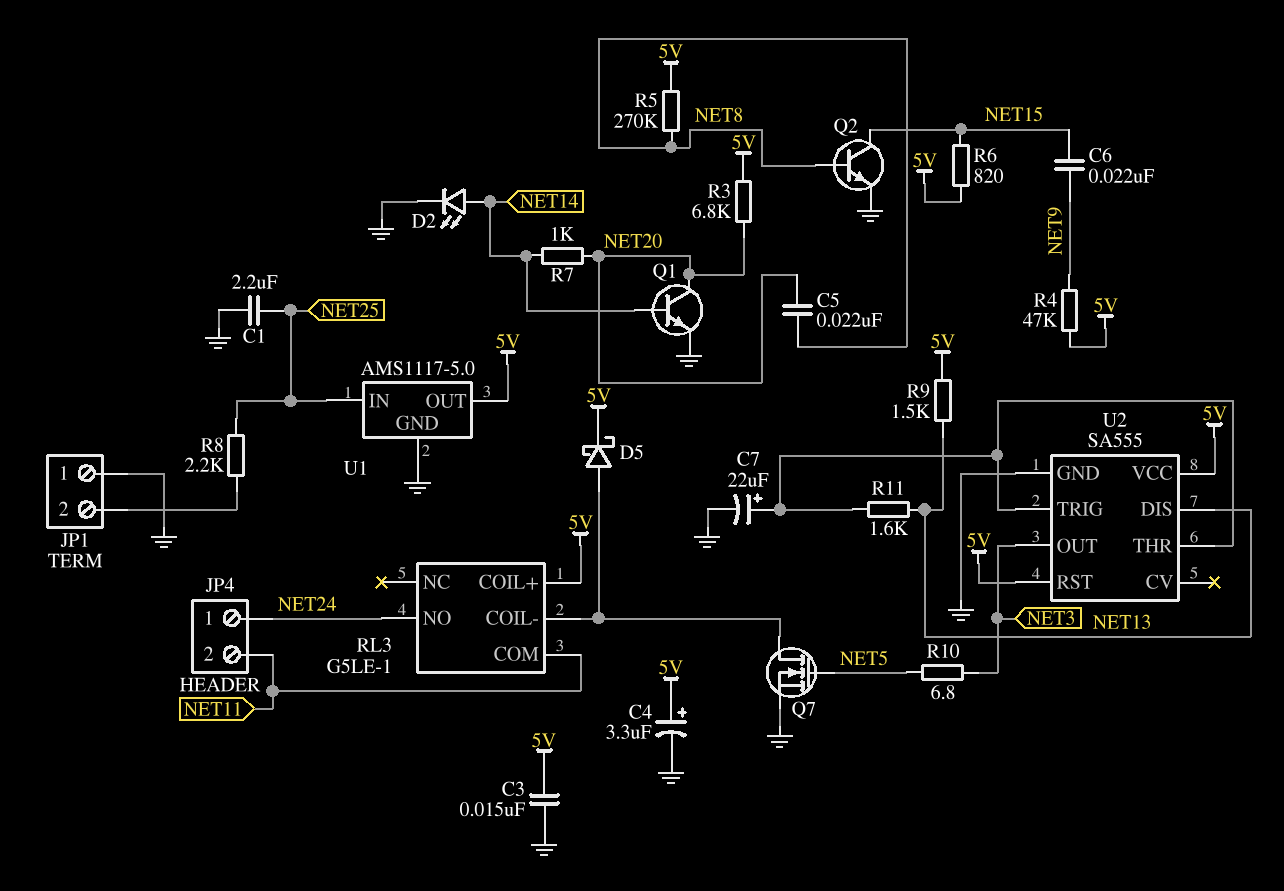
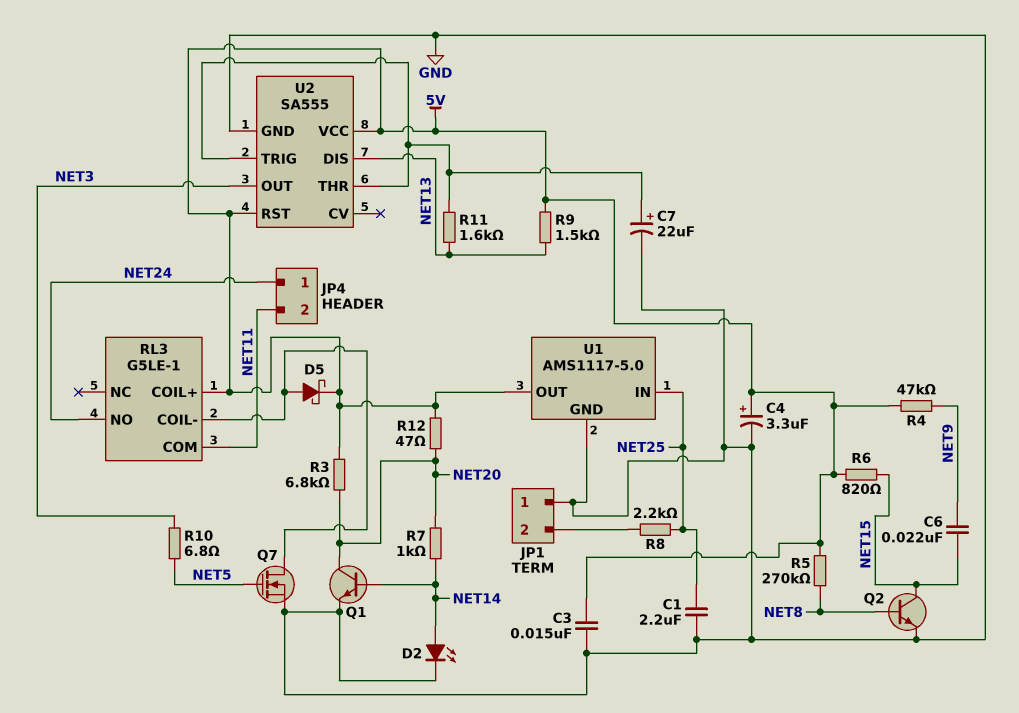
C5: 22nF (NET8, NET20) -> none
R12: none -> 47 (5V, NET20)

